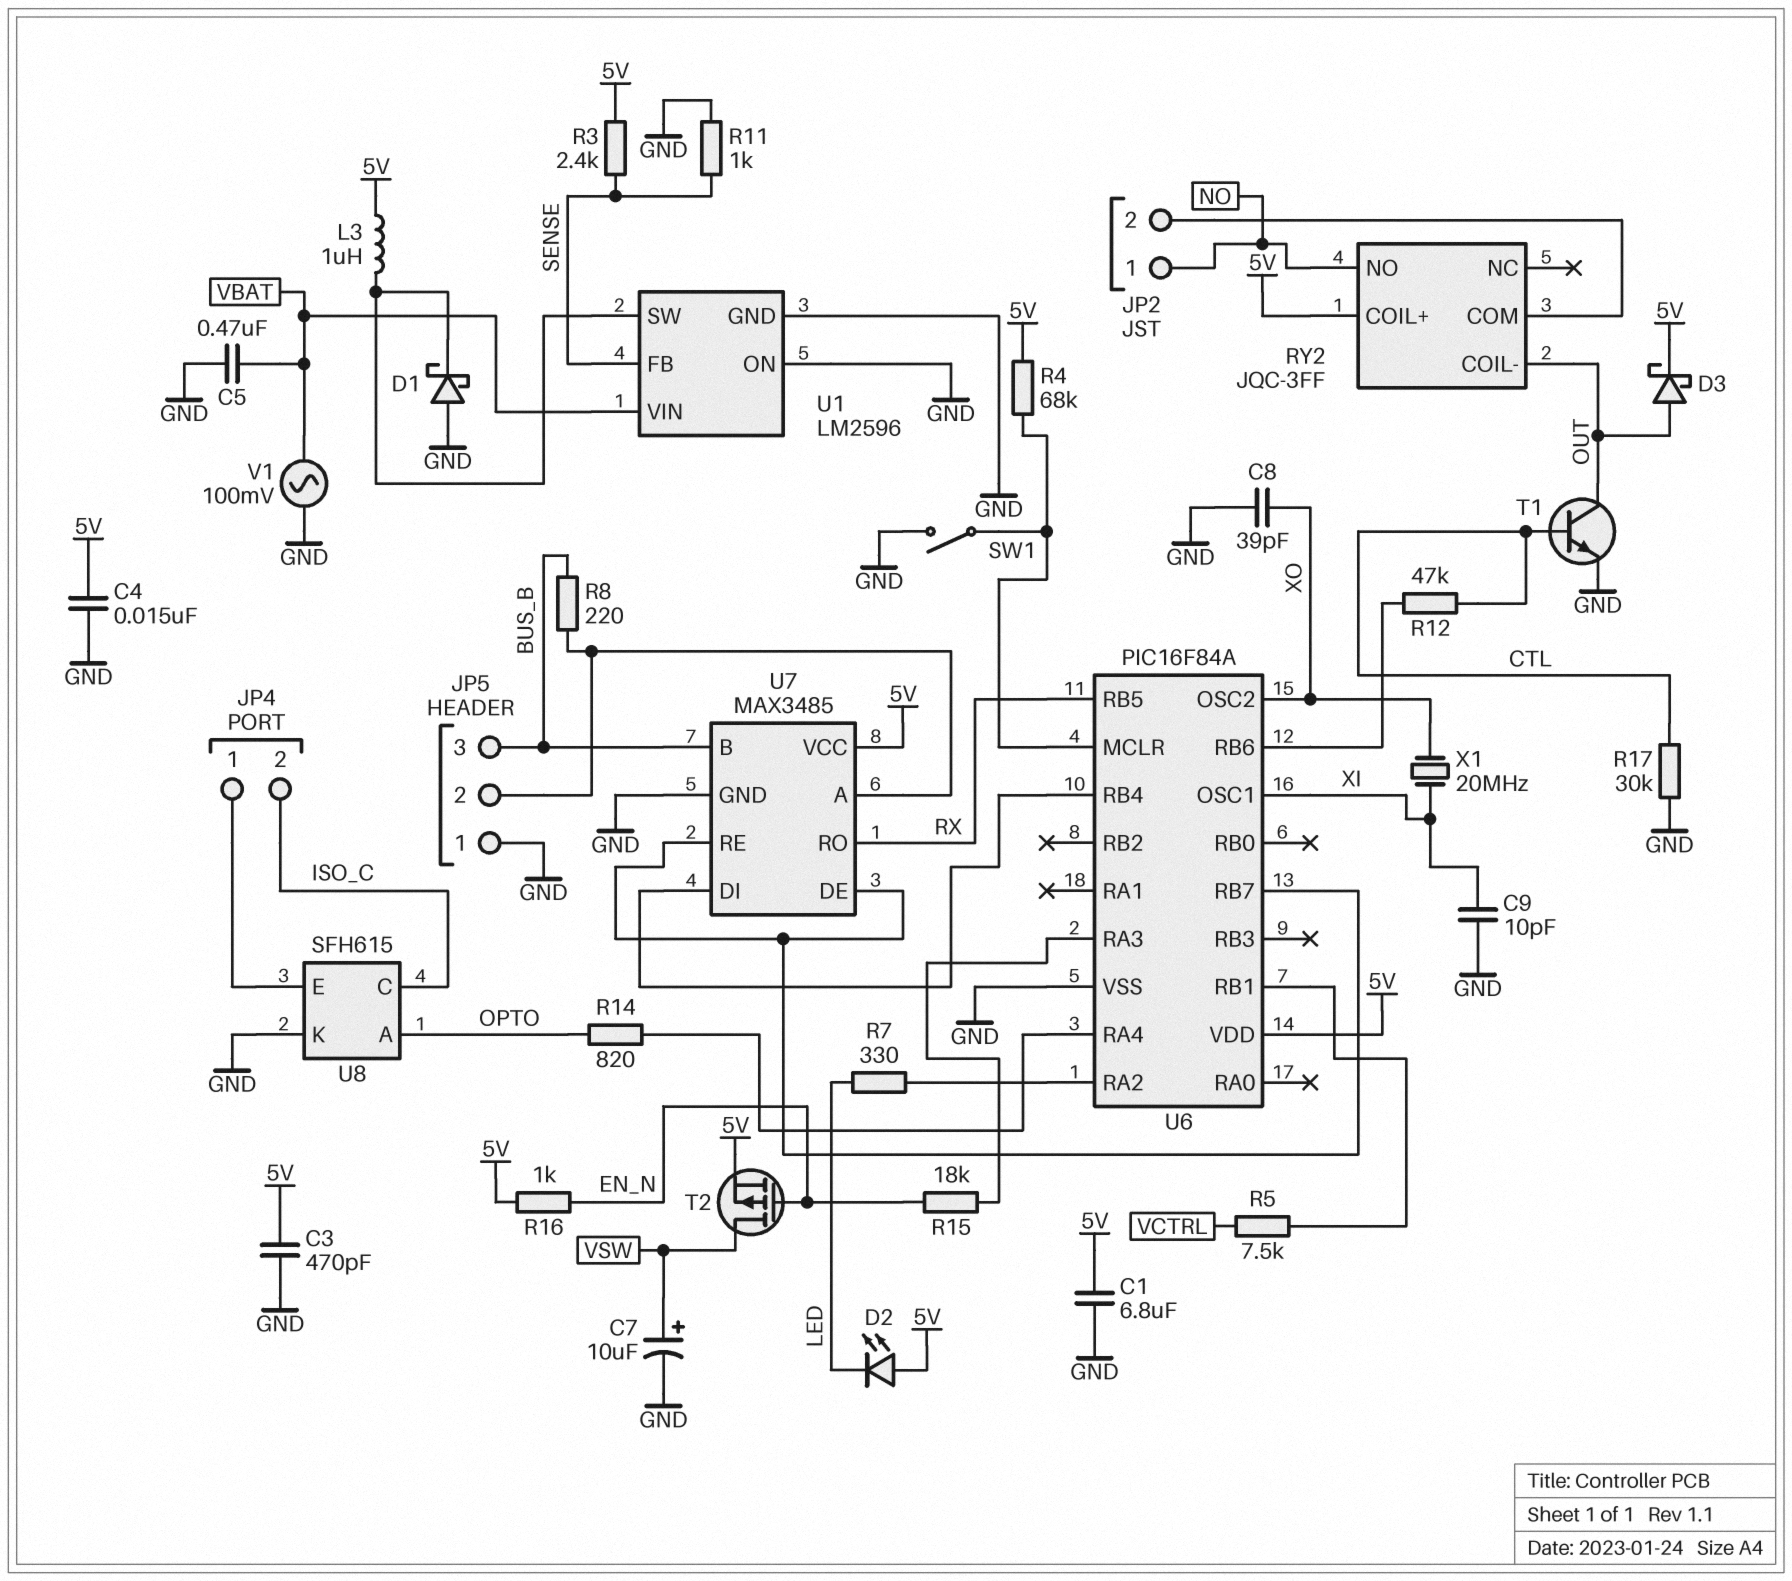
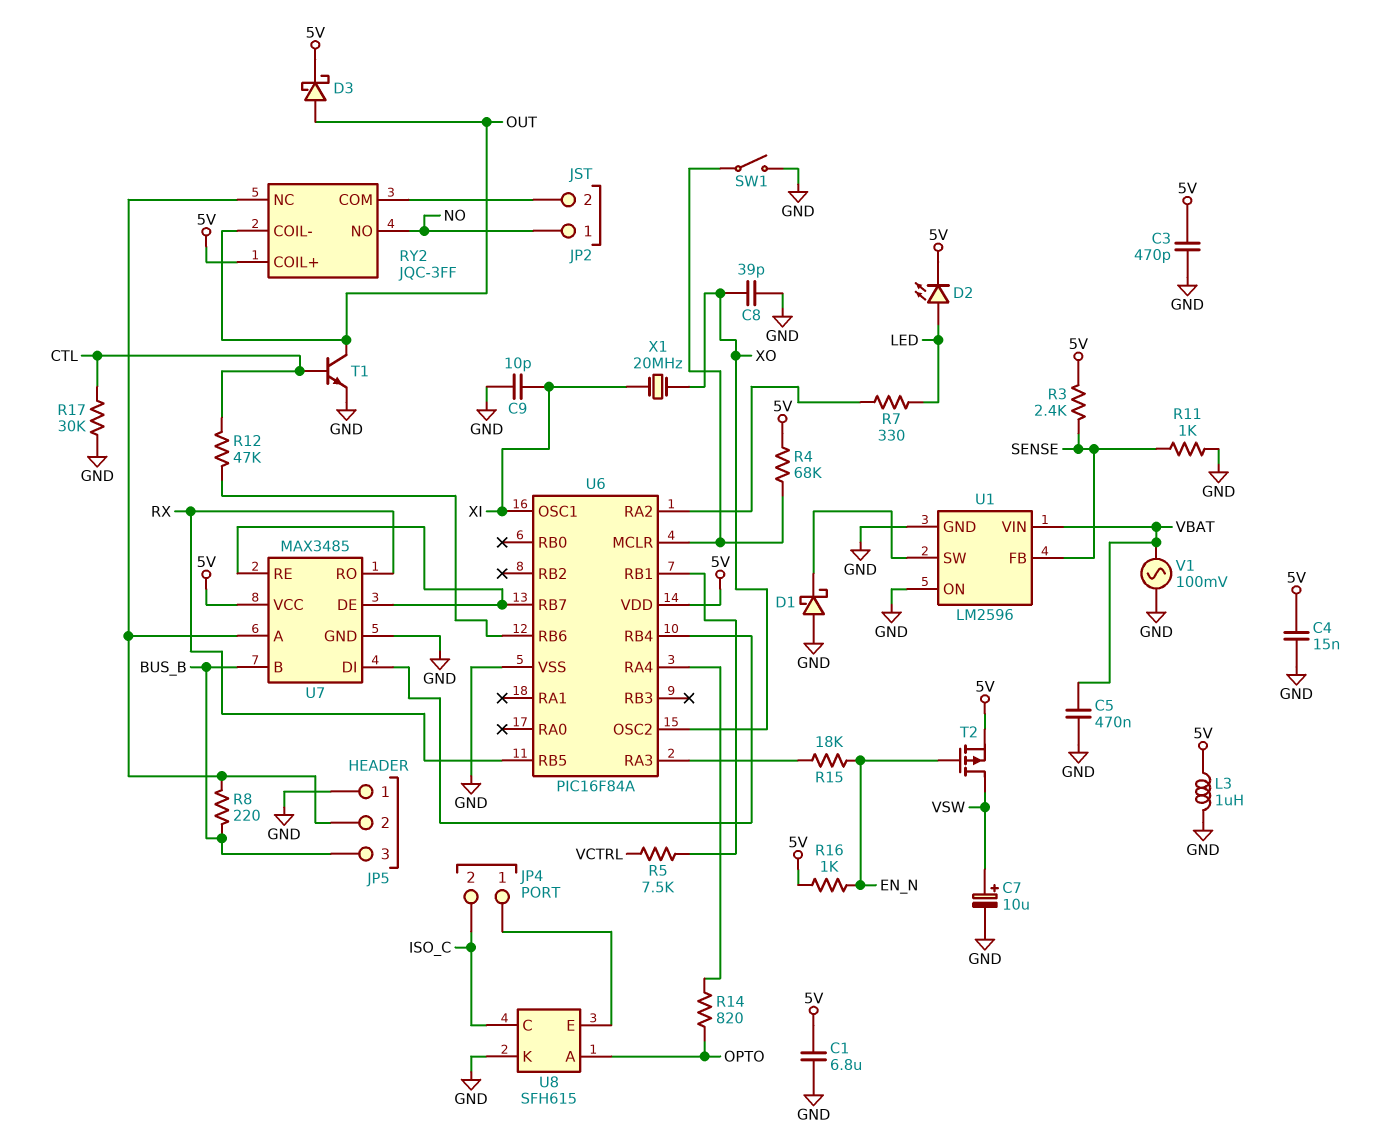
D2: LED (A 5V, K LED) -> LED (A LED, K 5V)
L3: 1uH (5V, U1/SW) -> 1uH (5V, GND)
RY2 pin NC: none -> JP5/2

